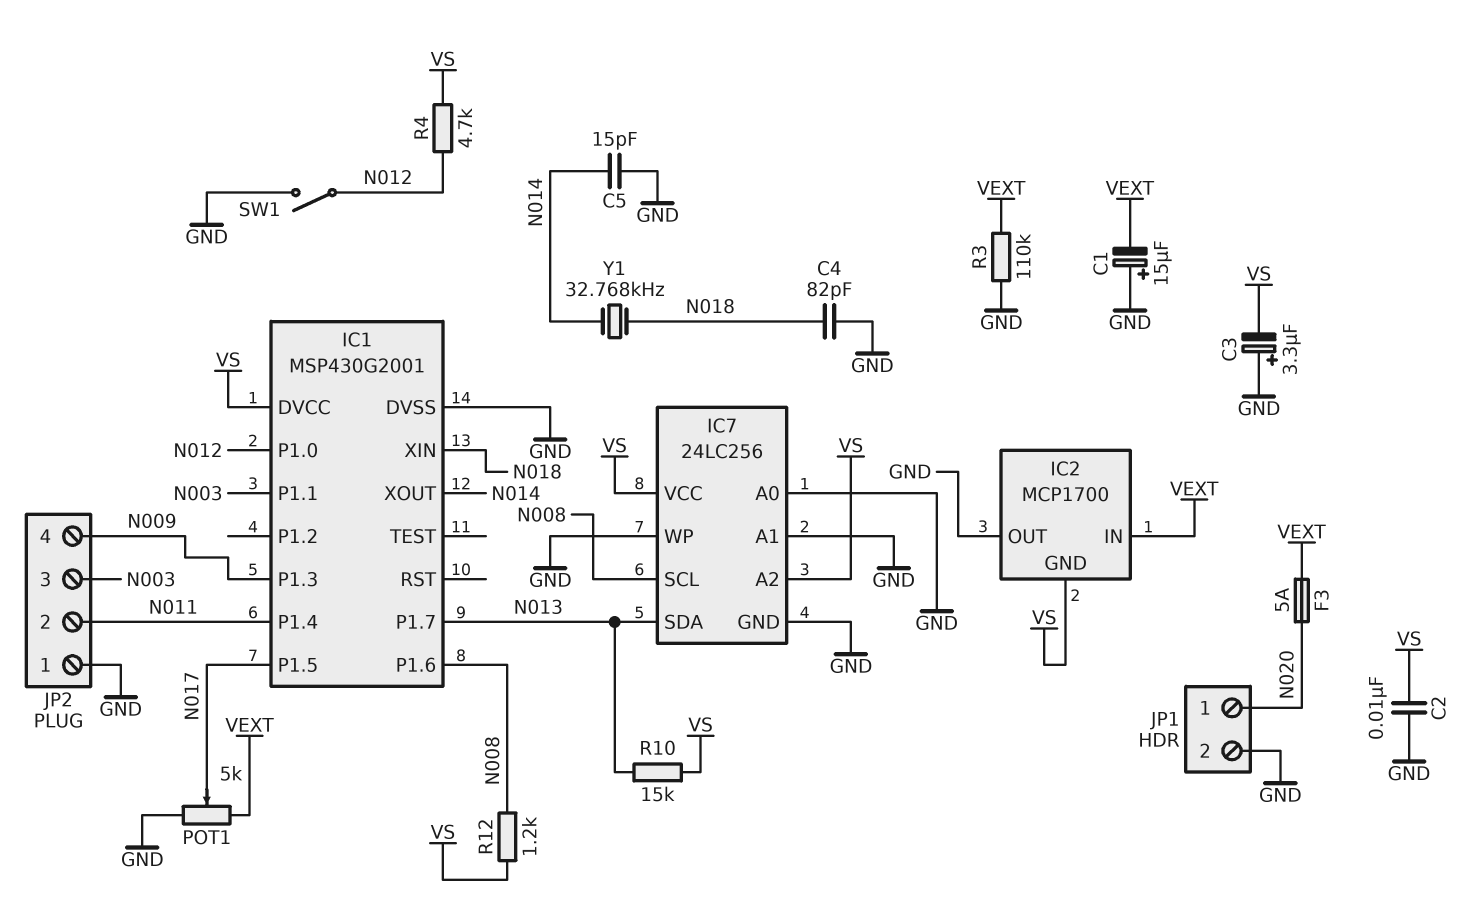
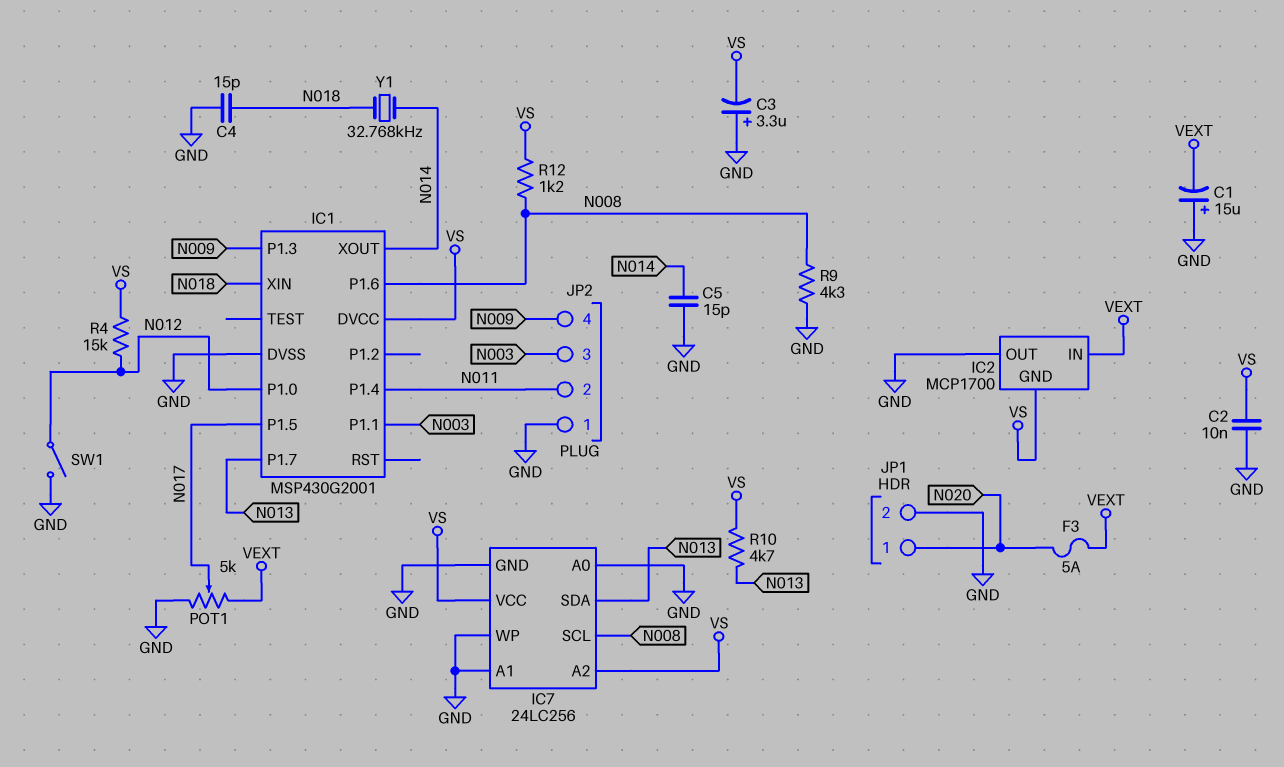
C4: 82pF (GND, N018) -> 15pF (GND, N018)
R3: 110k (GND, VEXT) -> none
R4: 4.7k (N012, VS) -> 15k (N012, VS)
R9: none -> 4.3k (GND, N008)
R10: 15k (N013, VS) -> 4.7k (N013, VS)

